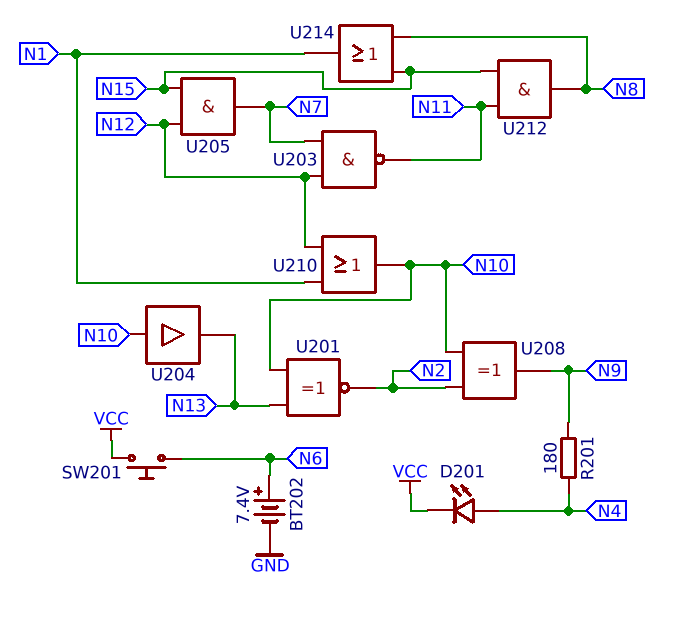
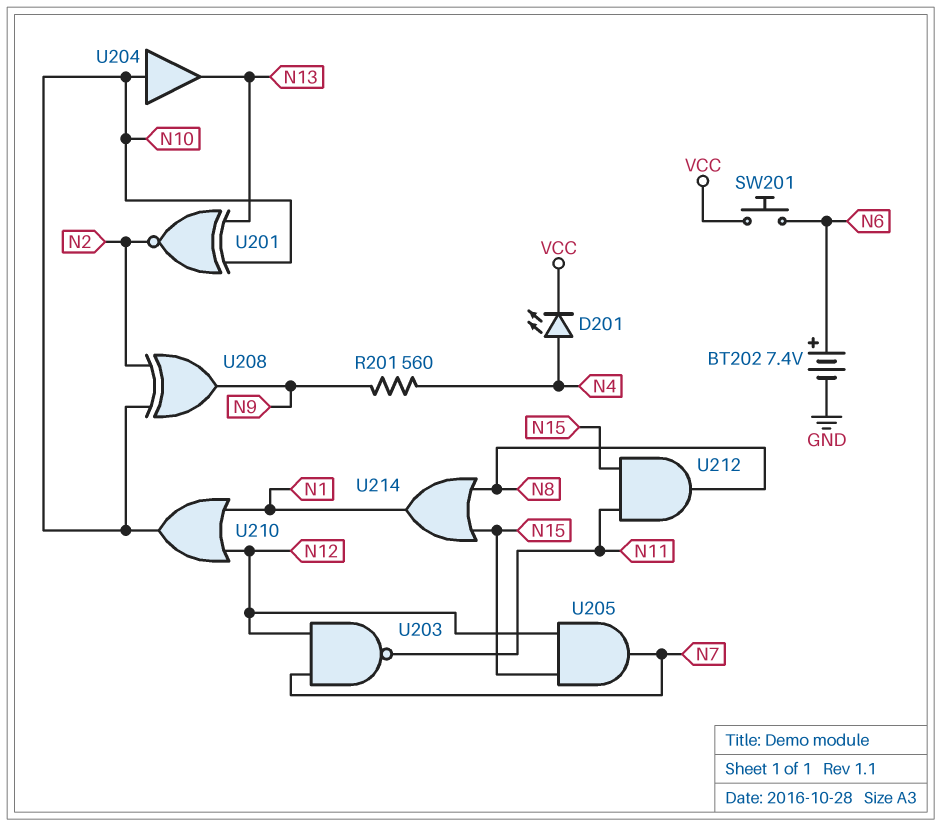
R201: 180 (N4, N9) -> 560 (N4, N9)

